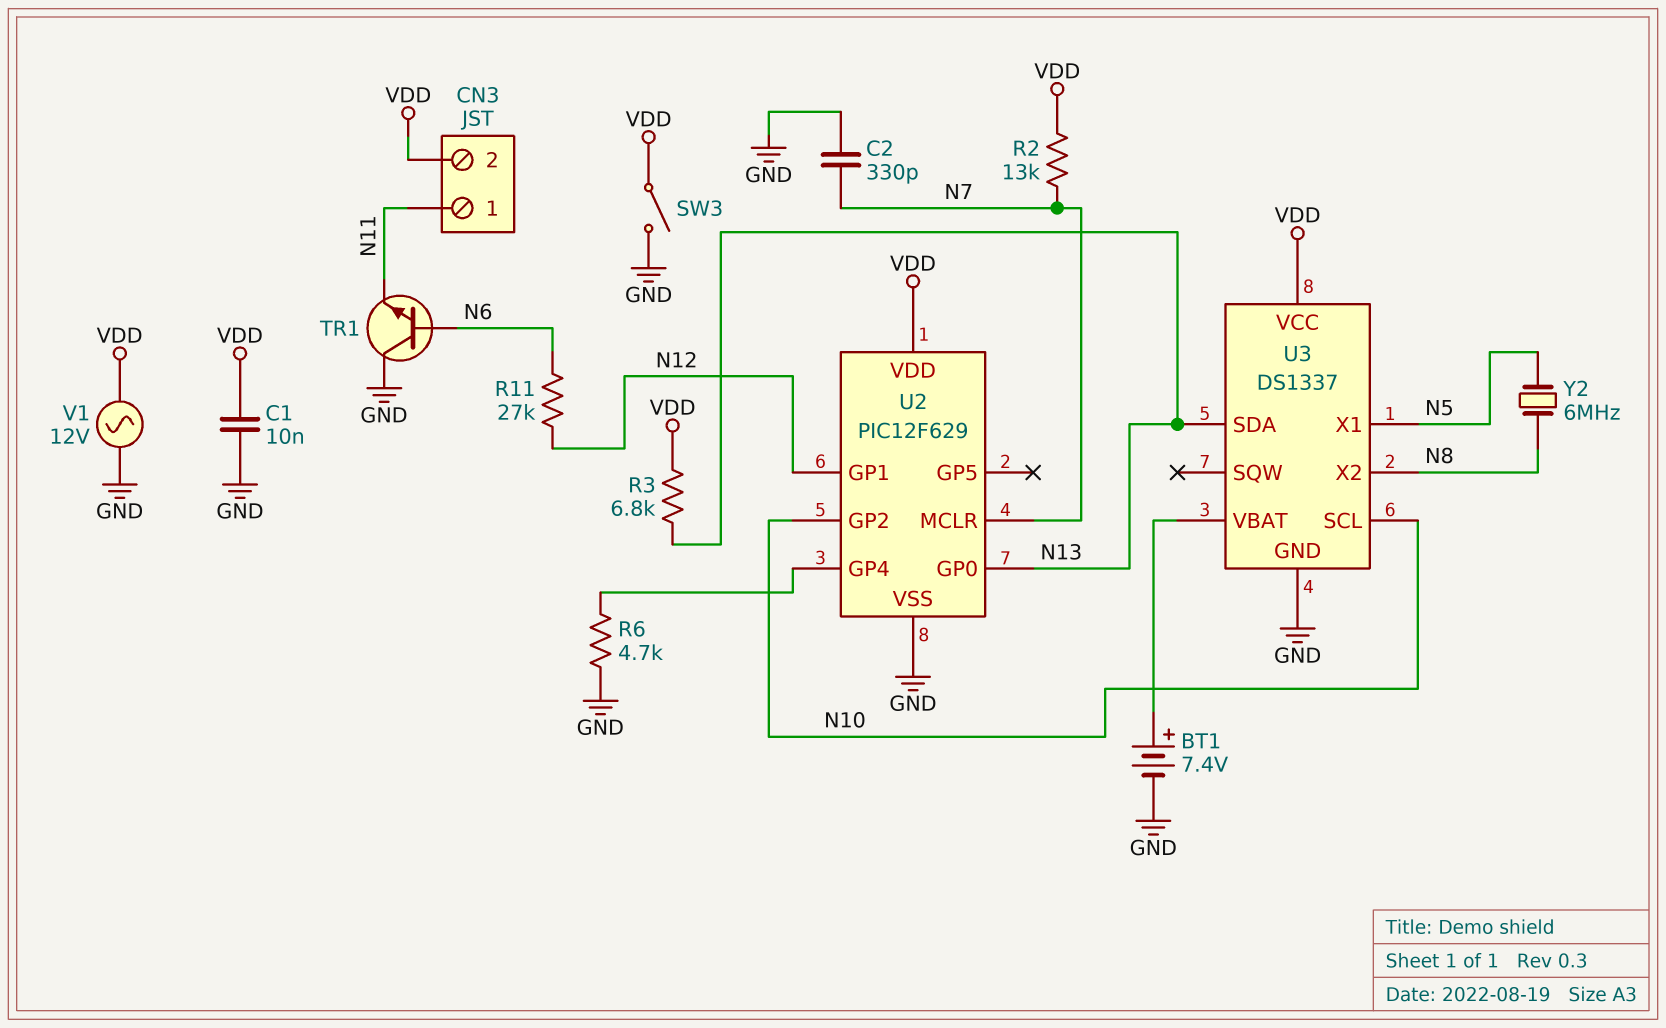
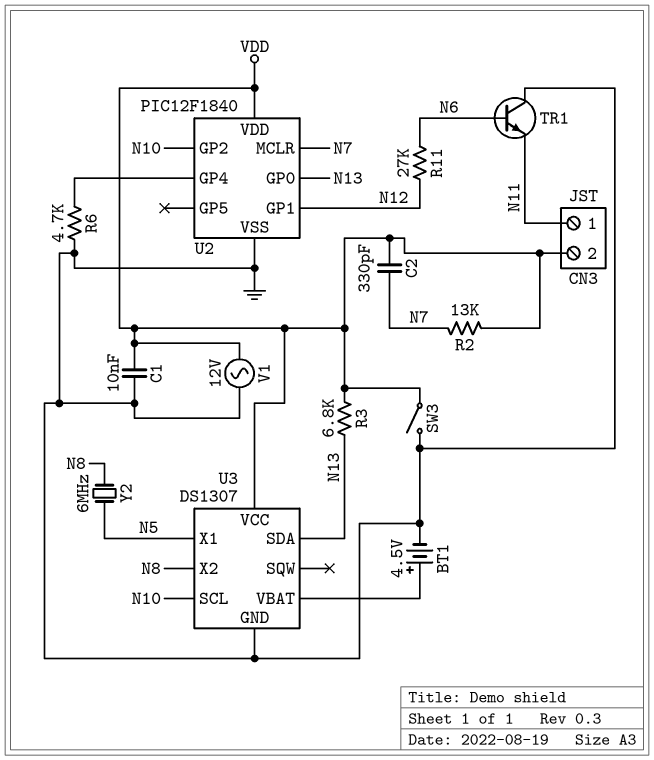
BT1: 7.4V (plus U3/VBAT, minus GND) -> 4.5V (plus U3/VBAT, minus GND)
C2: 330pF (GND, N7) -> 330pF (N7, VDD)
U2: PIC12F629 -> PIC12F1840
U3: DS1337 -> DS1307

